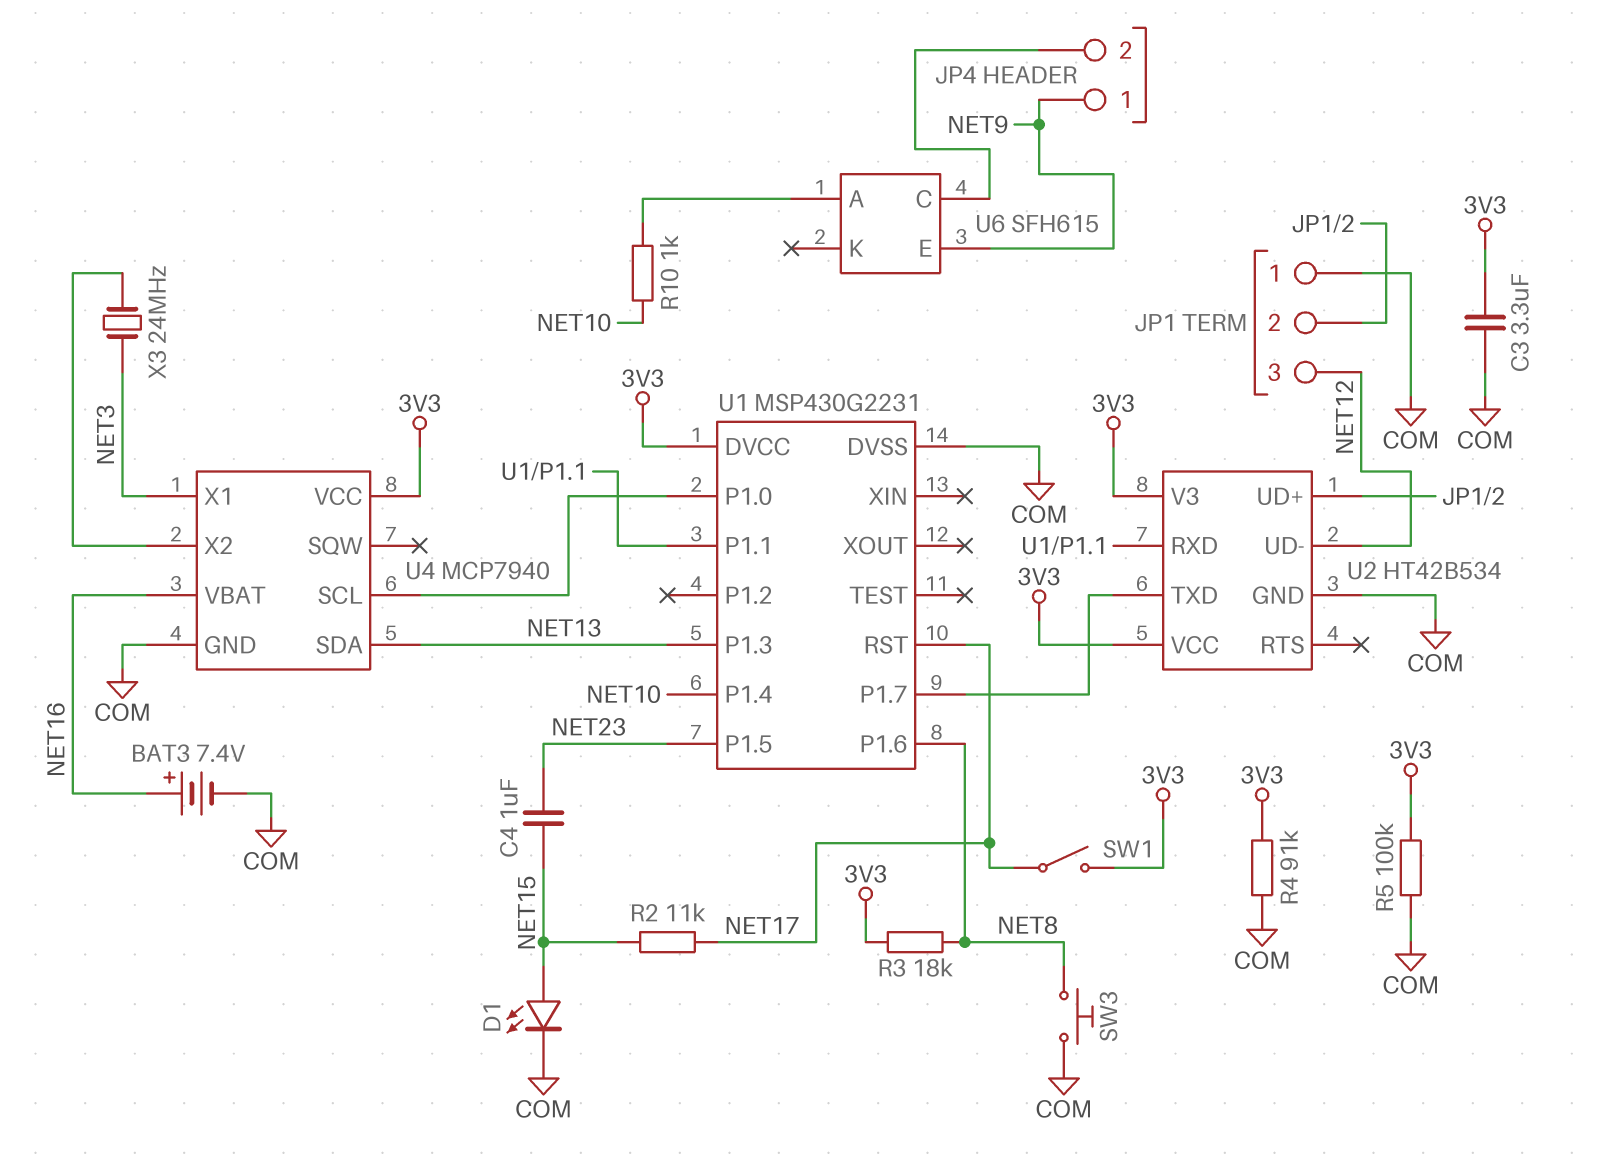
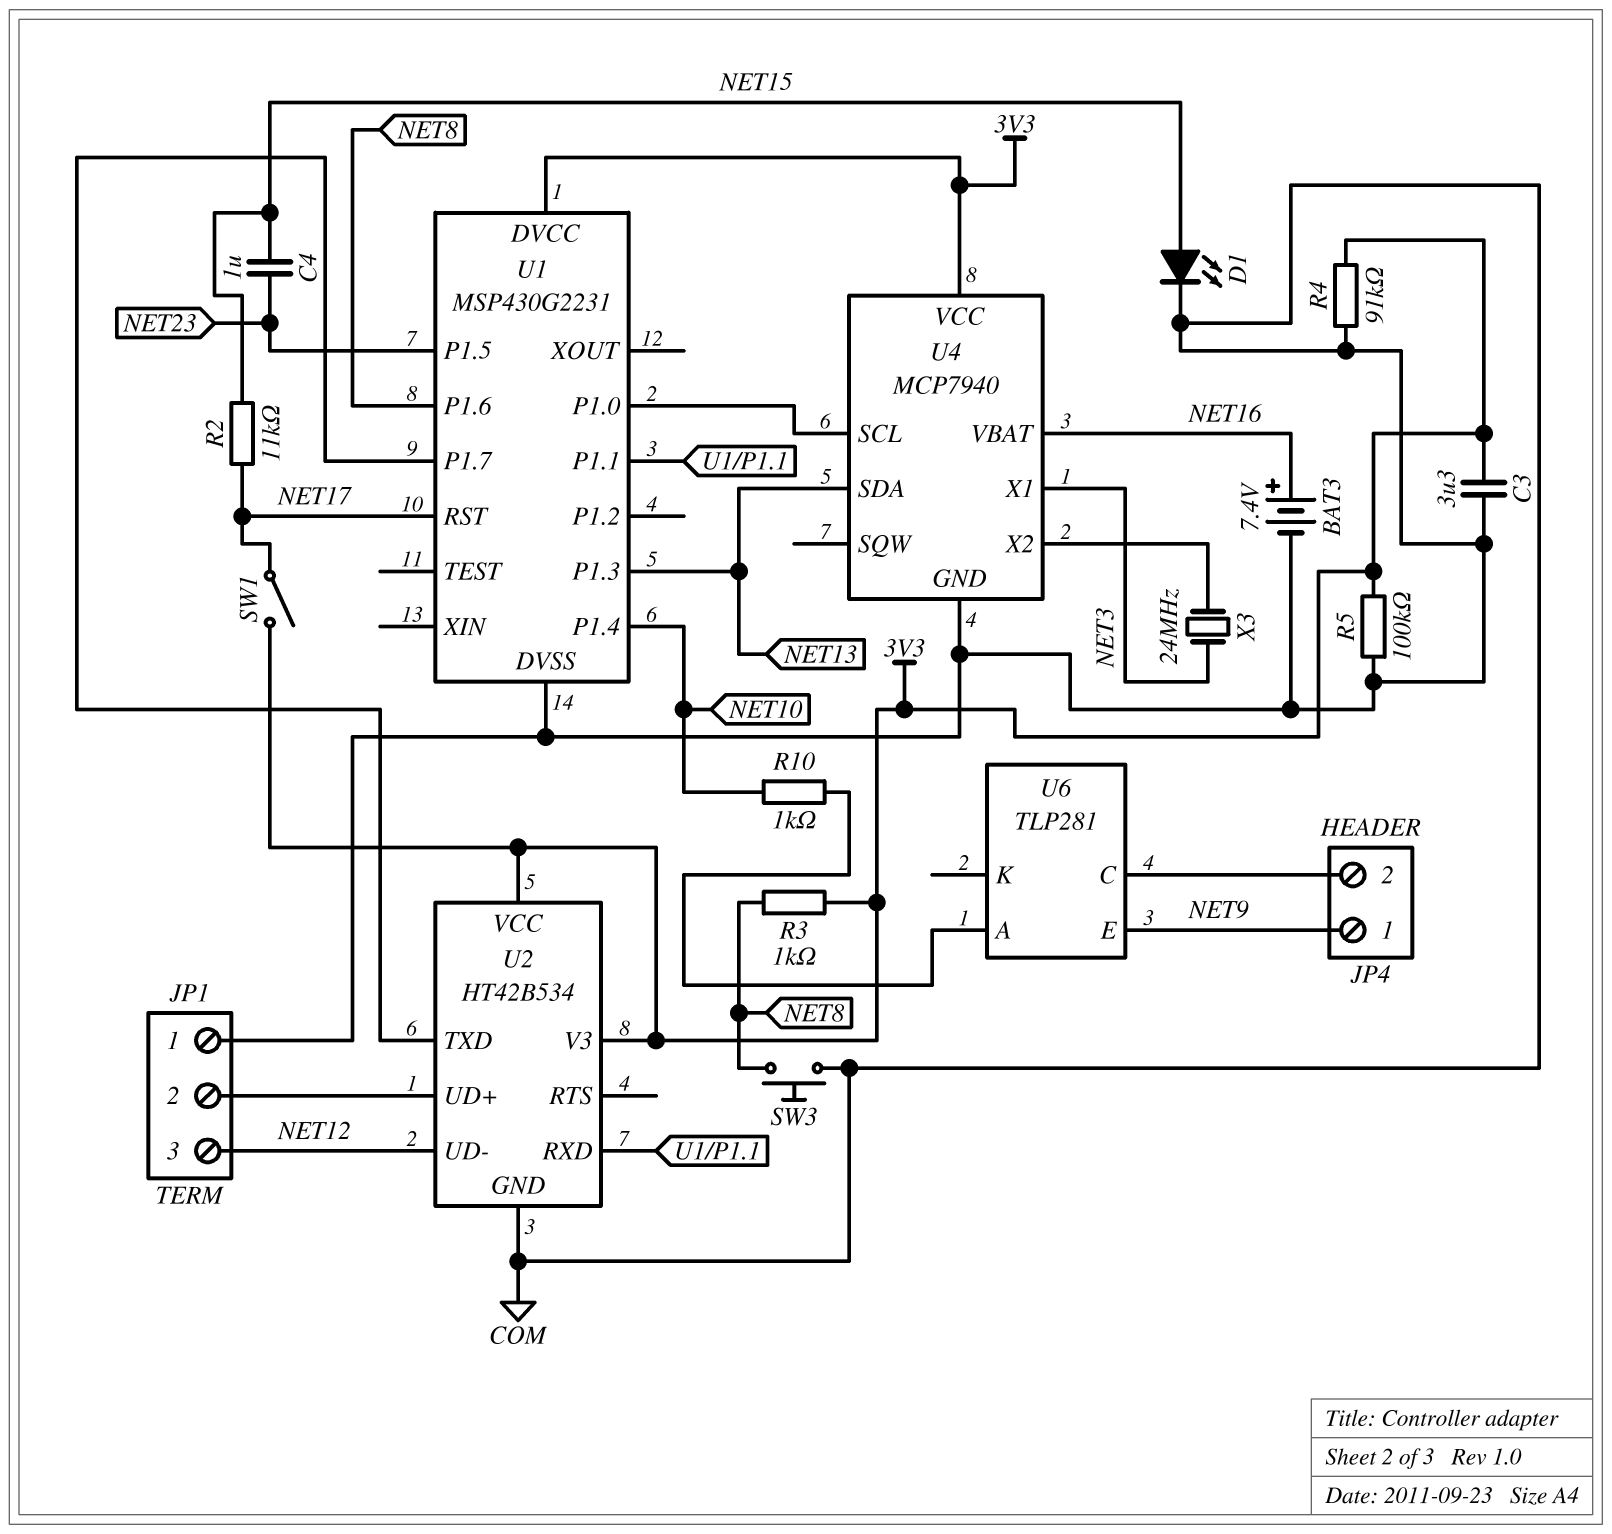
R3: 18k (3V3, NET8) -> 1k (3V3, NET8)
U6: SFH615 -> TLP281

